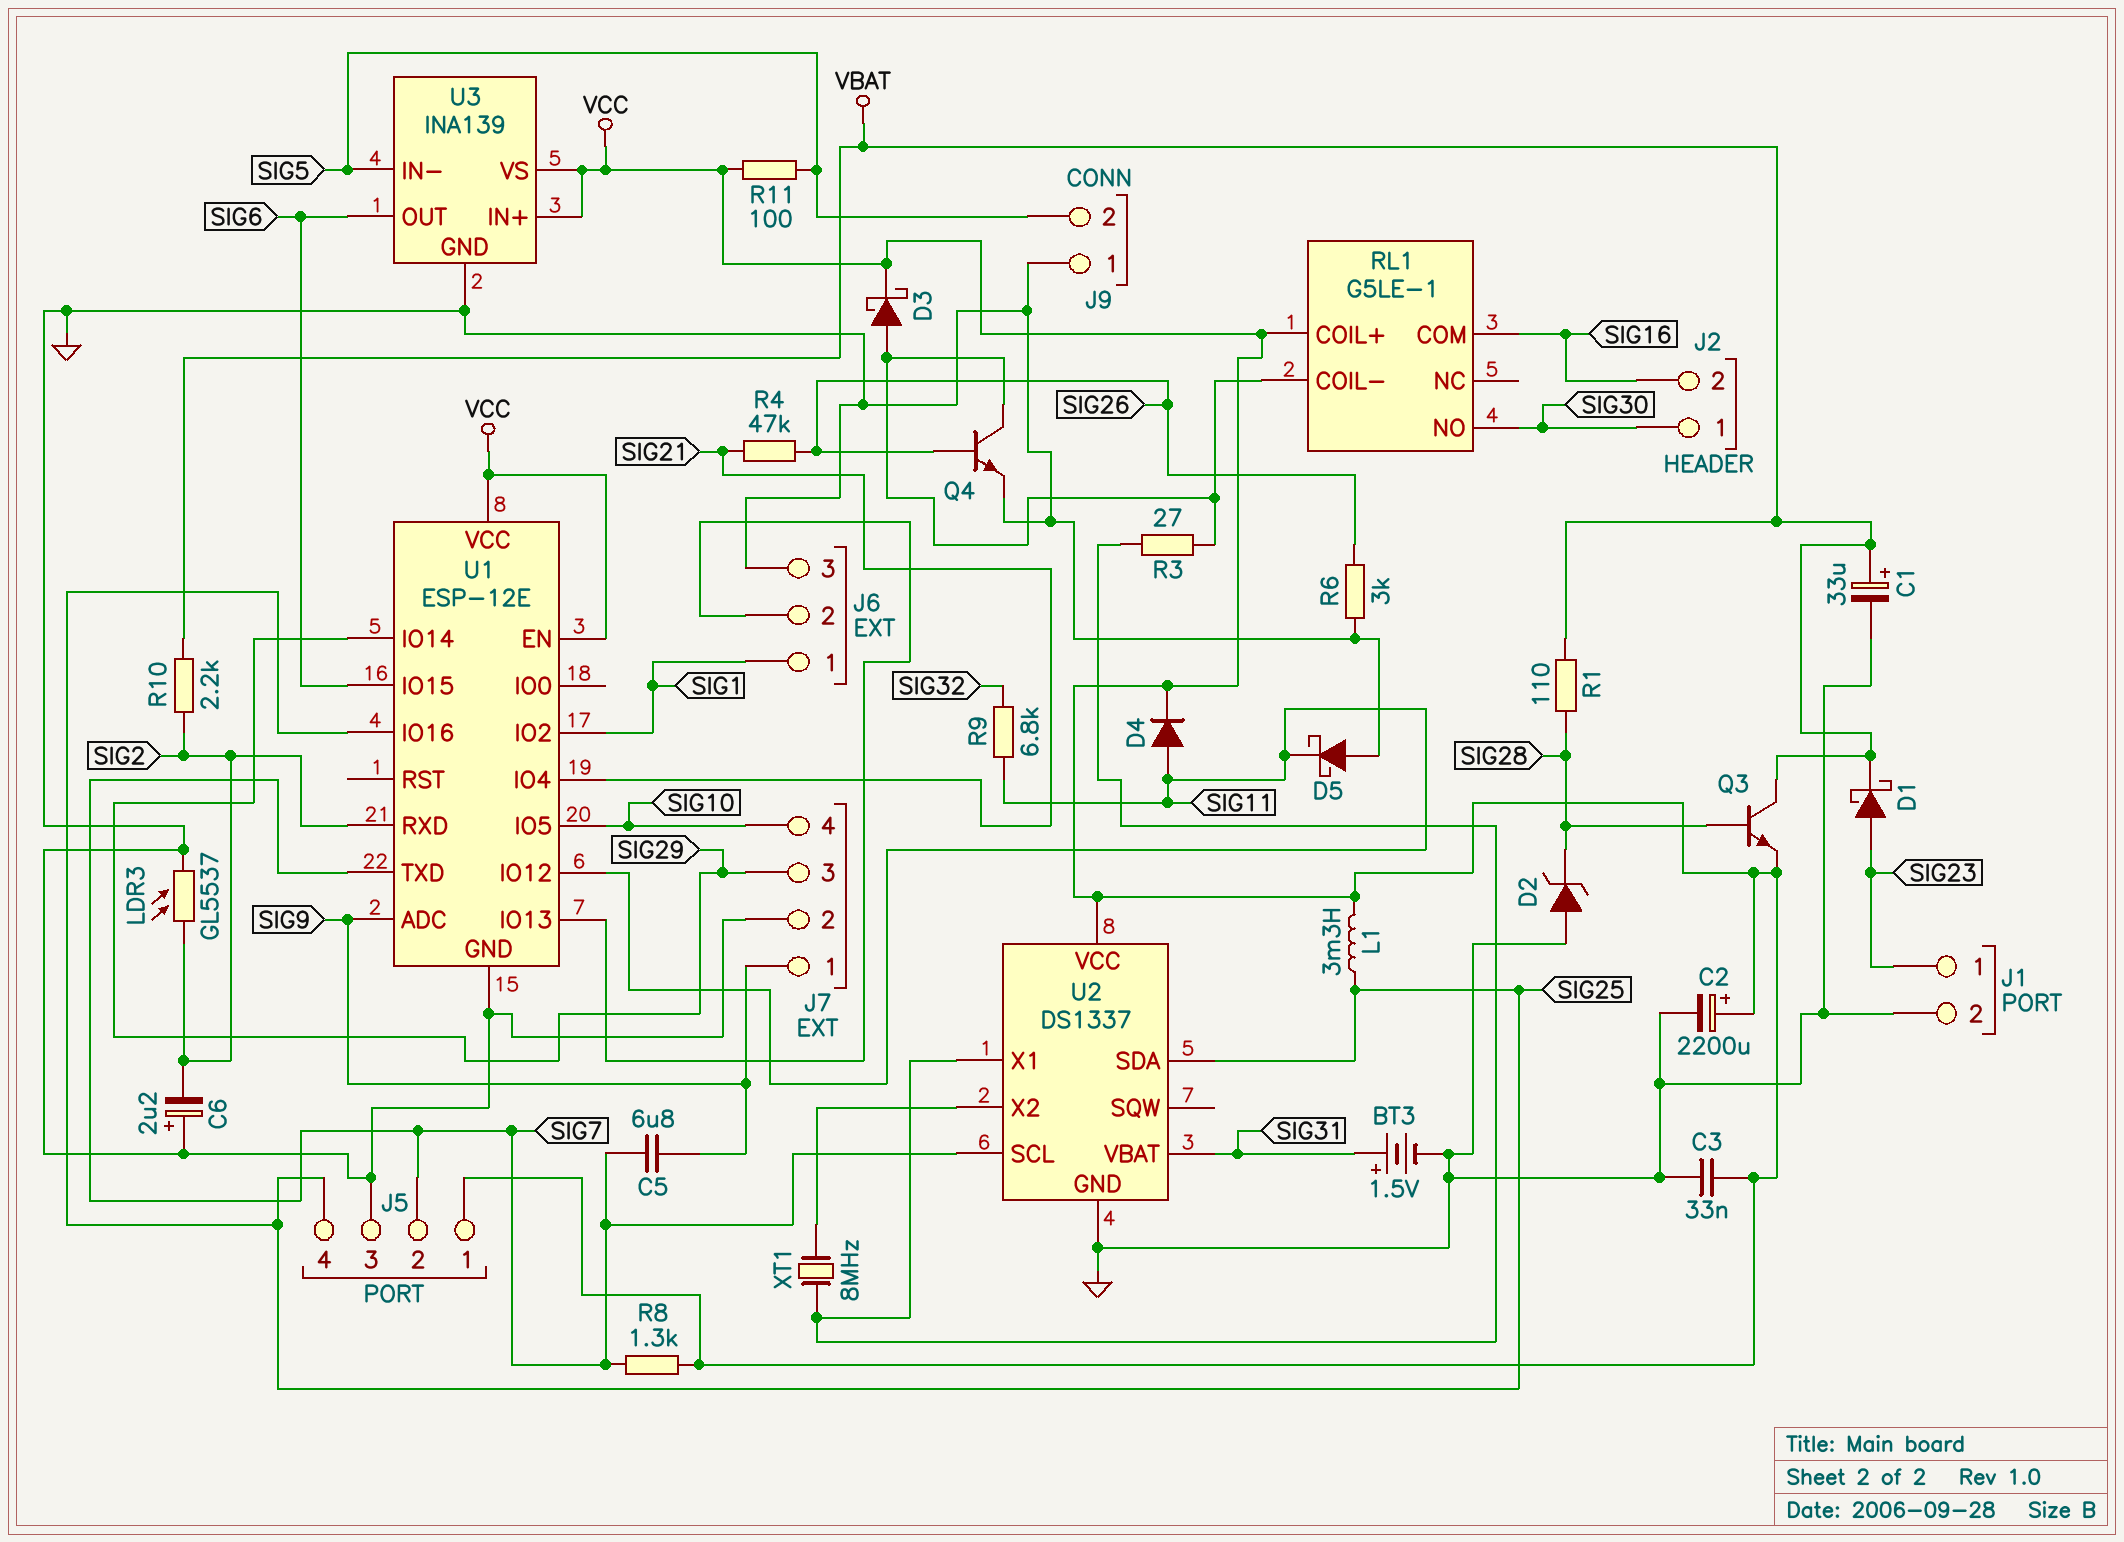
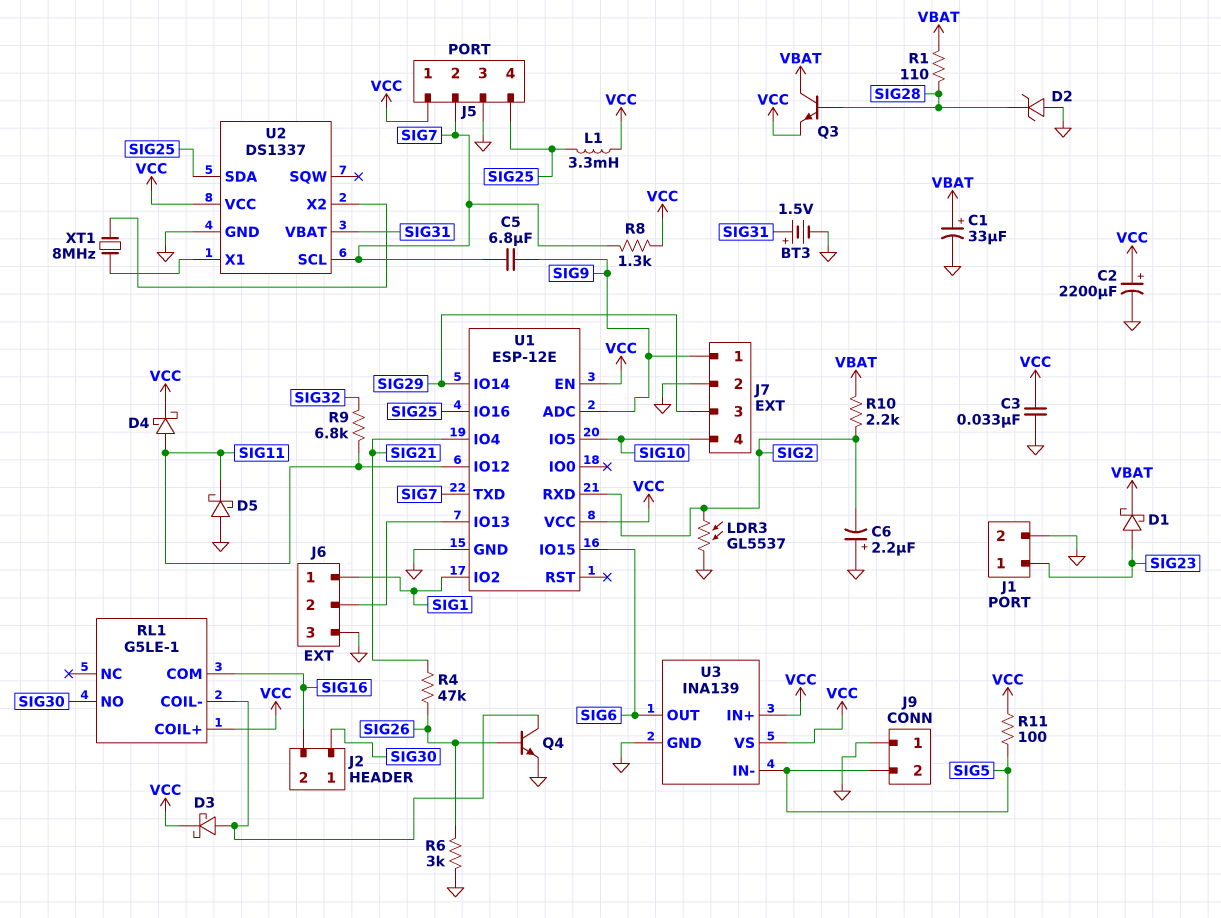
D4: diode (A SIG11, K VCC) -> schottky (A SIG11, K VCC)
R3: 27 (RL1/COIL-, U2/X1) -> none

